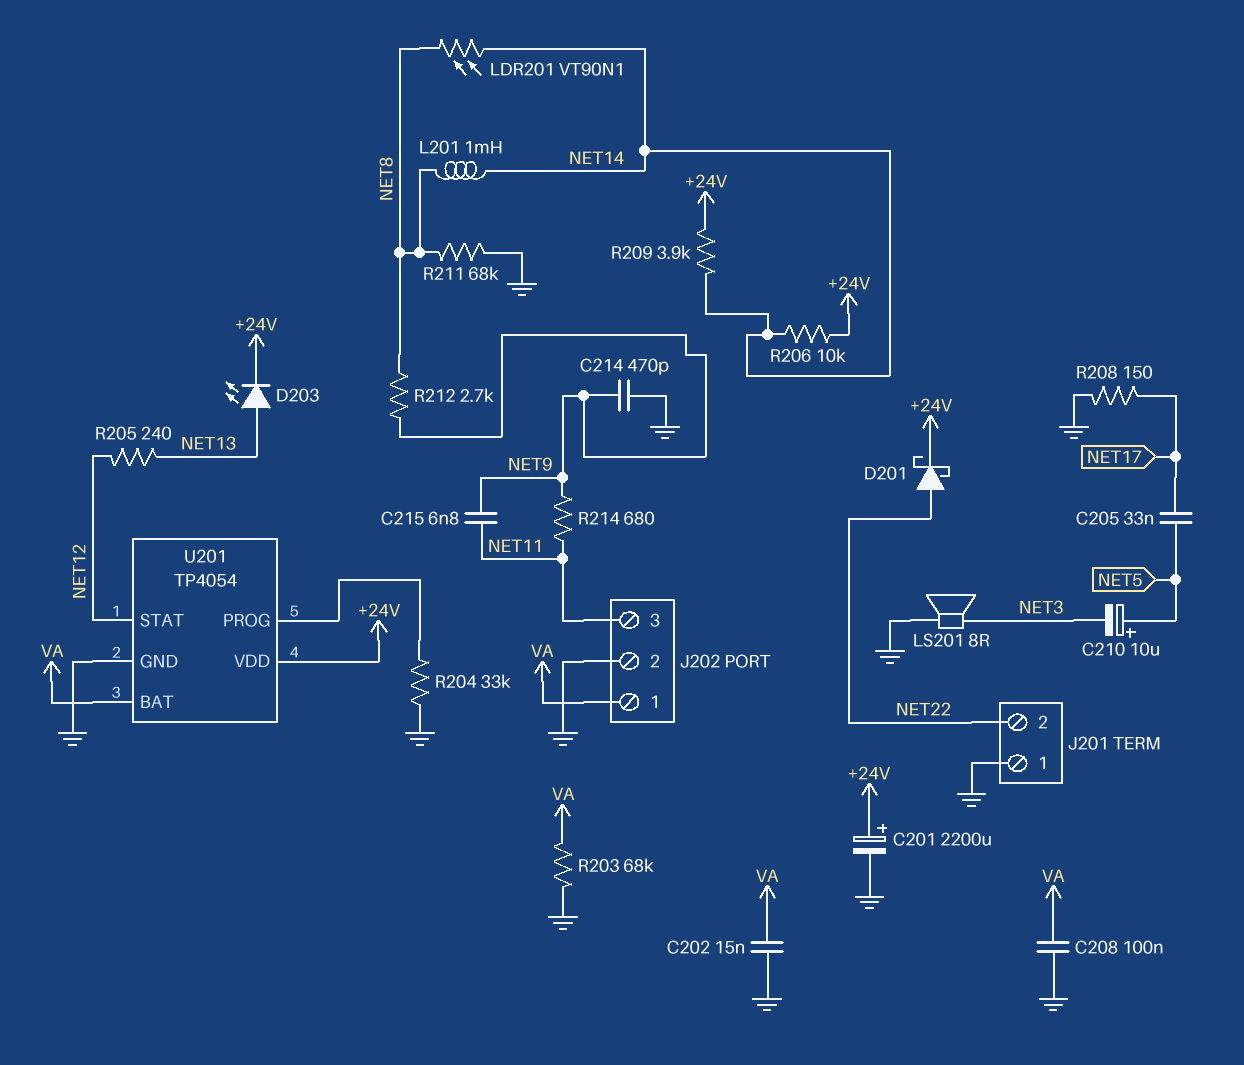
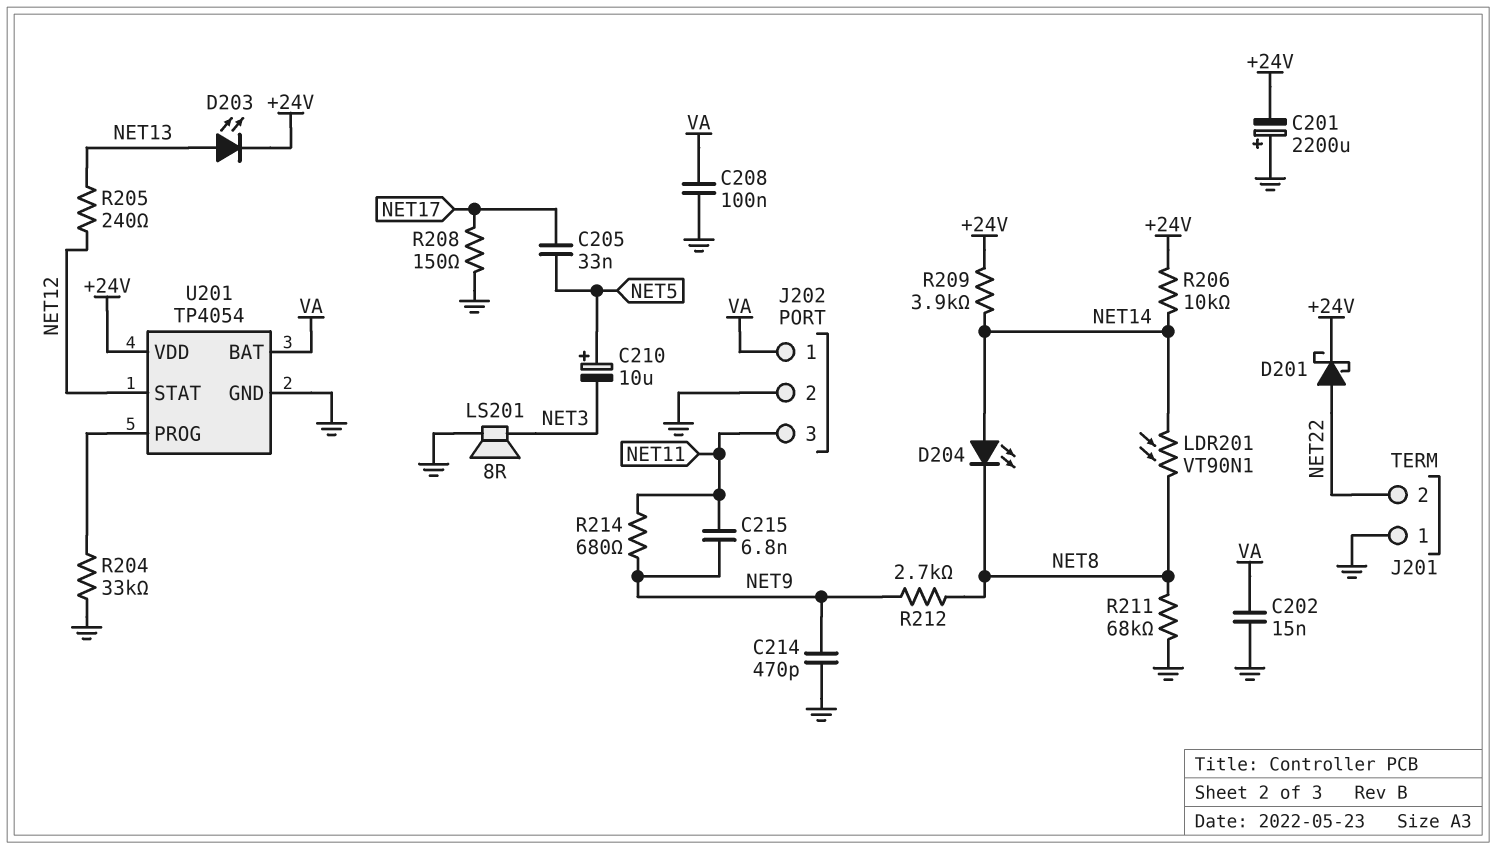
C201: 2200uF (plus +24V, minus GND) -> 2200uF (plus GND, minus +24V)
D204: none -> LED (A NET14, K NET8)
L201: 1mH (NET8, NET14) -> none
R203: 68k (GND, VA) -> none

